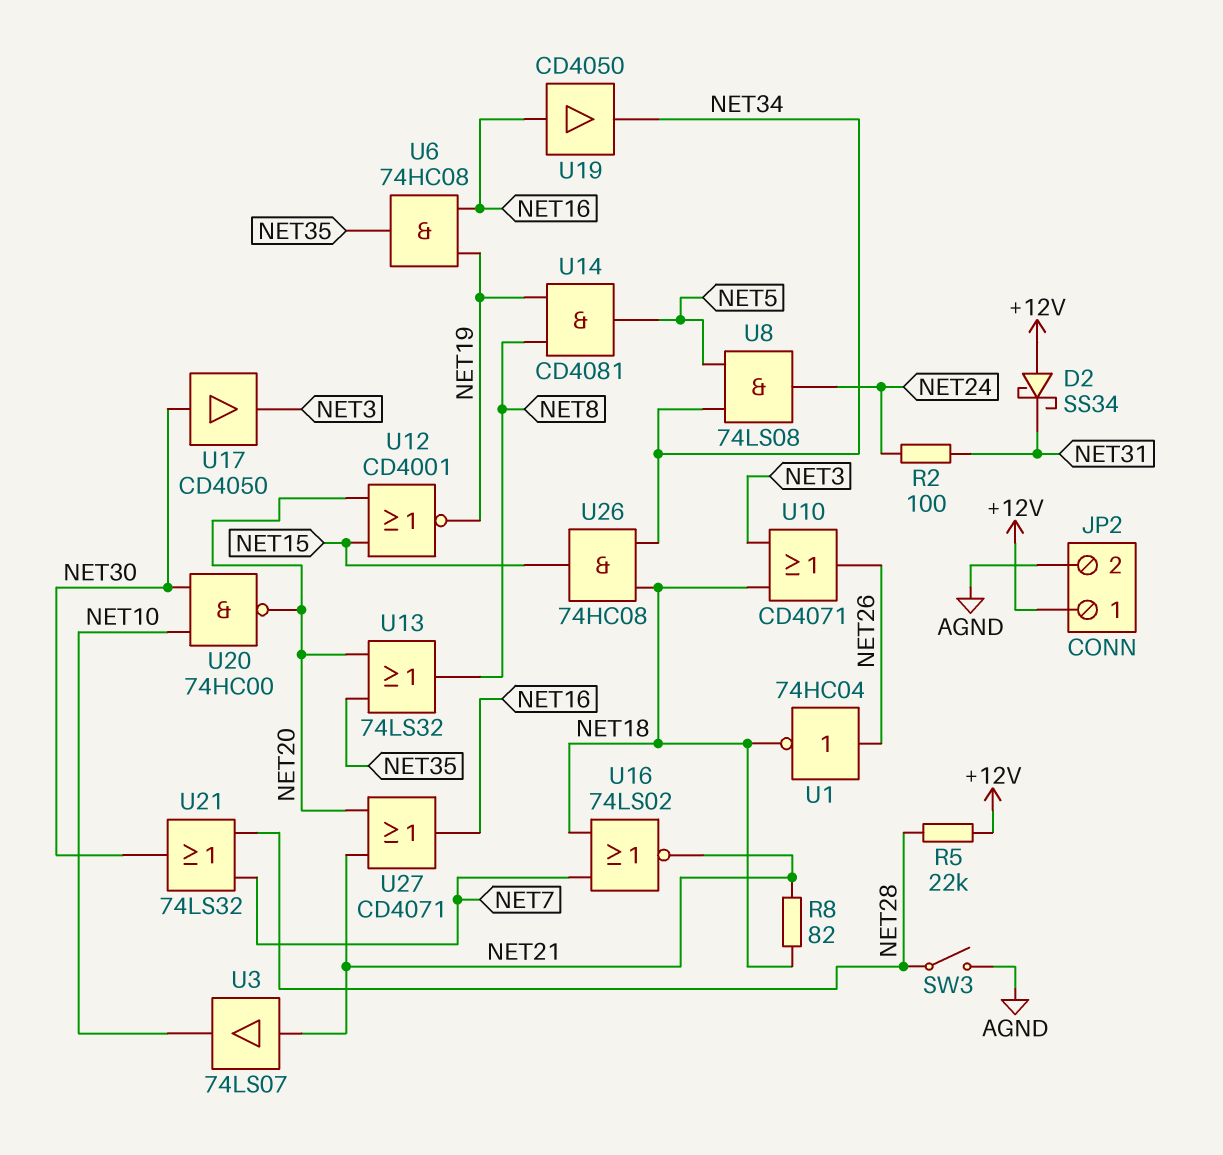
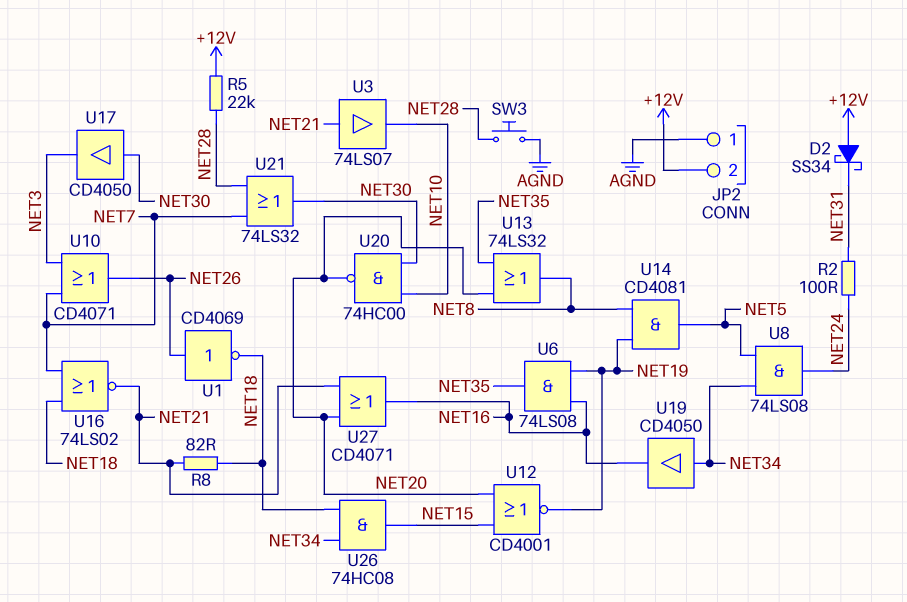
JP2 pin 1: +12V -> AGND
JP2 pin 2: AGND -> +12V
SW3: switch (AGND, NET28) -> button (AGND, NET28)
U1: NOT 74HC04 (in NET26, out NET18) -> NOT CD4069 (in NET26, out NET18)
U6: AND 74HC08 (in NET16, in NET19, out NET35) -> AND 74LS08 (in NET16, in NET19, out NET35)
U10: OR CD4071 (in NET3, in NET18, out NET26) -> OR CD4071 (in NET3, in NET7, out NET26)
U19: buffer CD4050 (in NET16, out NET34) -> buffer CD4050 (in NET34, out NET16)

